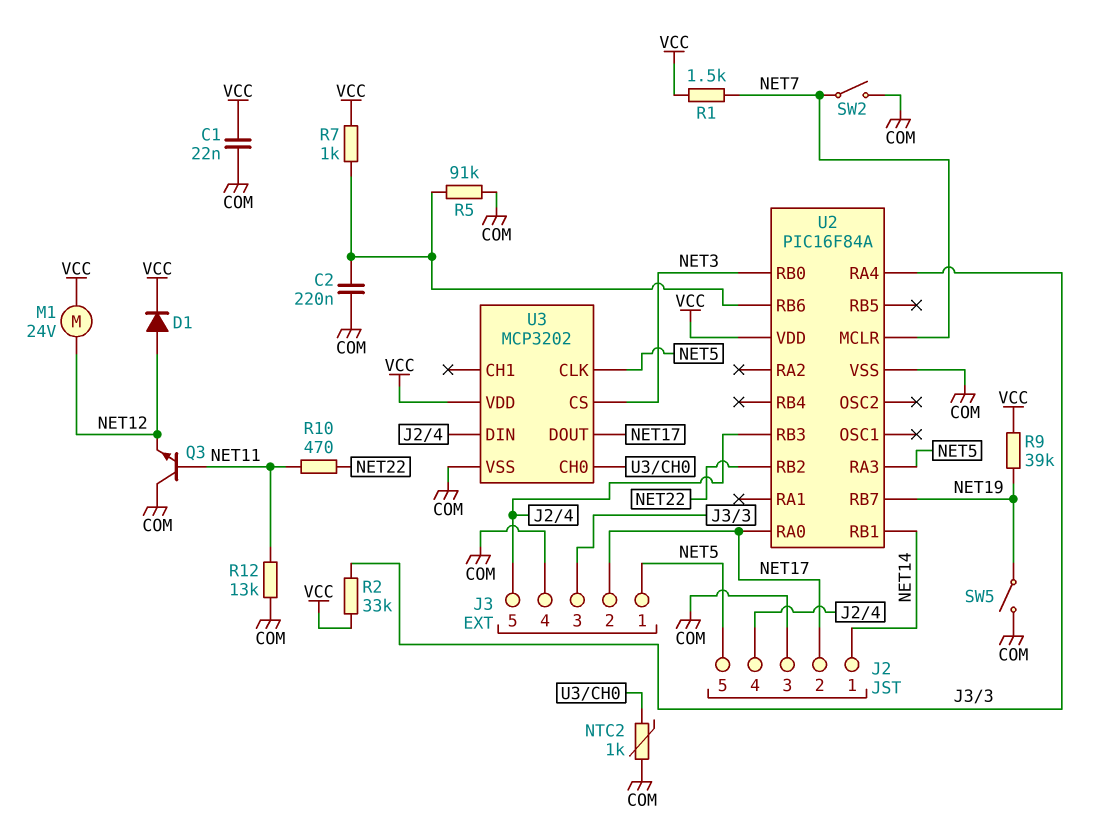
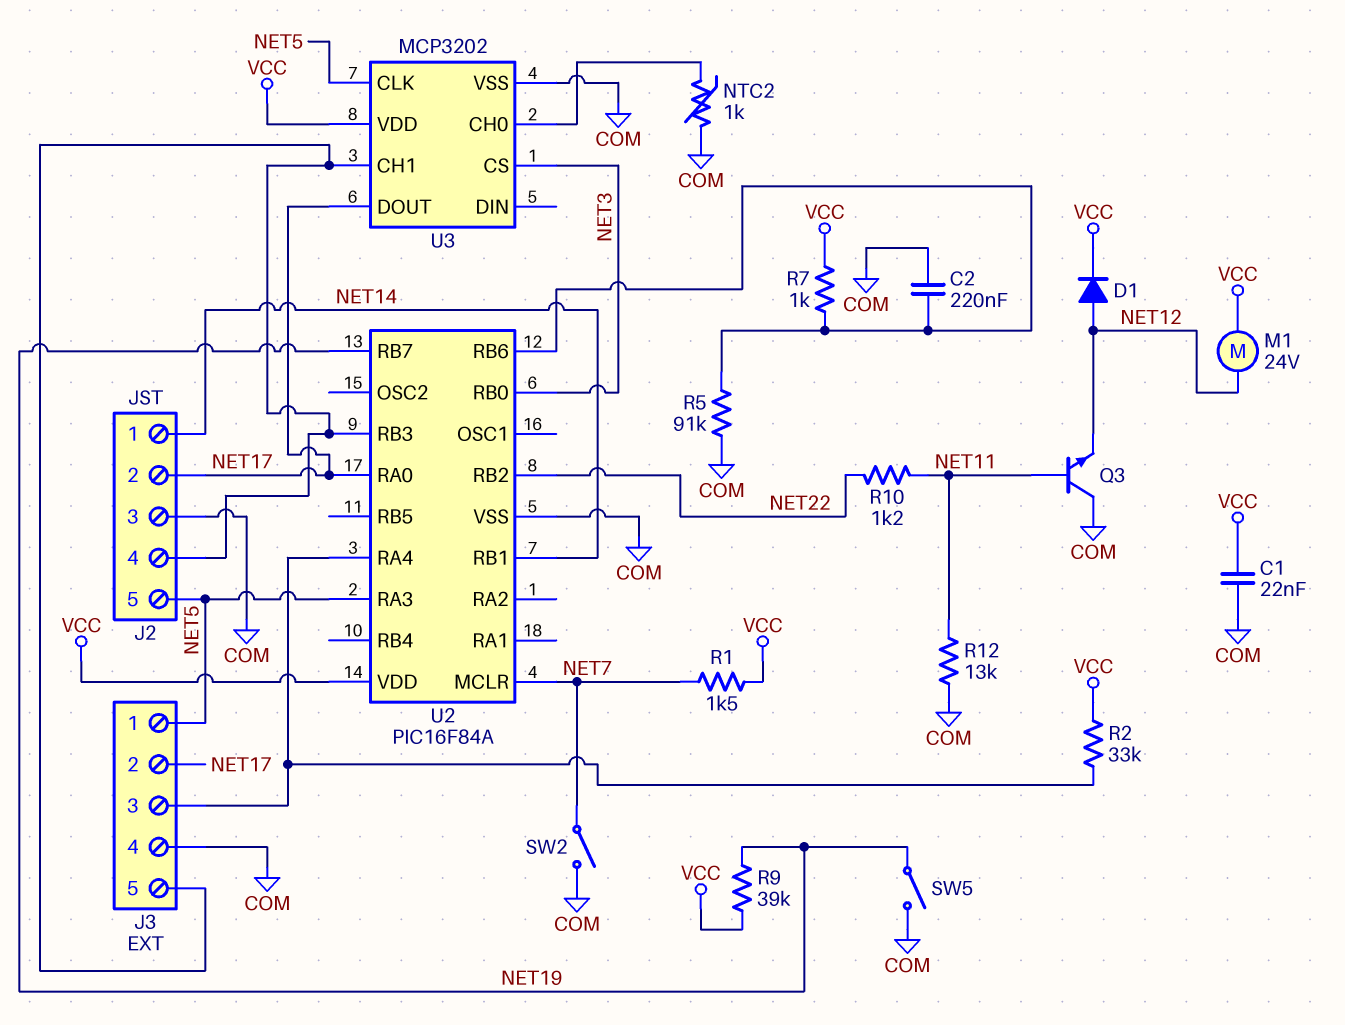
R10: 470 (NET11, NET22) -> 1.2k (NET11, NET22)
U3 pin CH1: none -> J2/4
U3 pin DIN: J2/4 -> none

